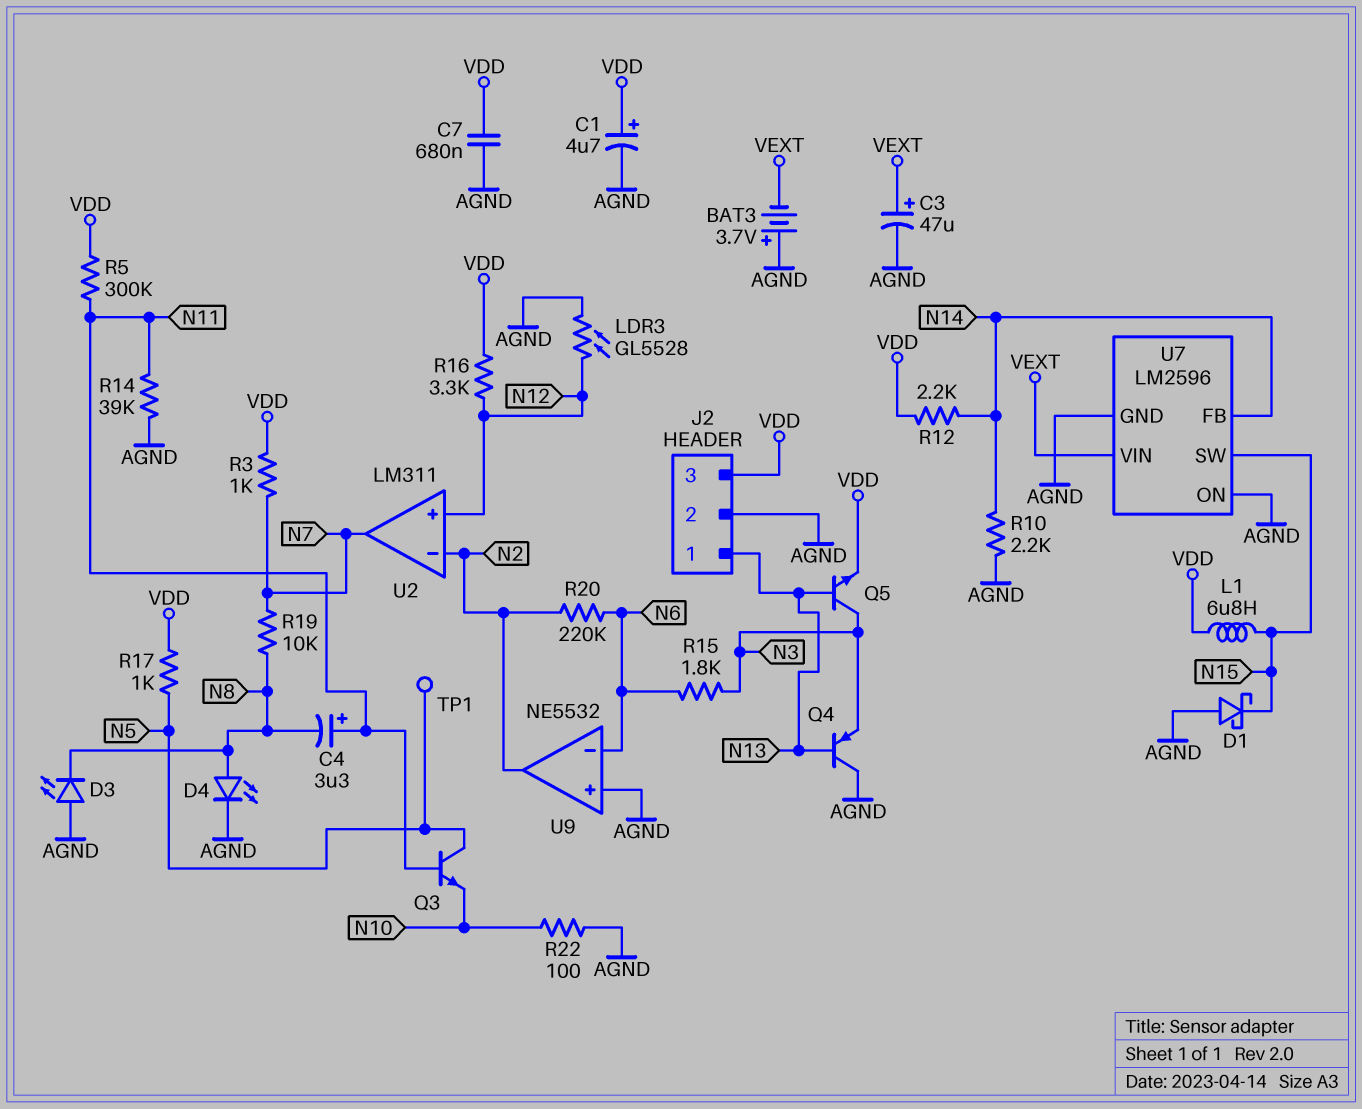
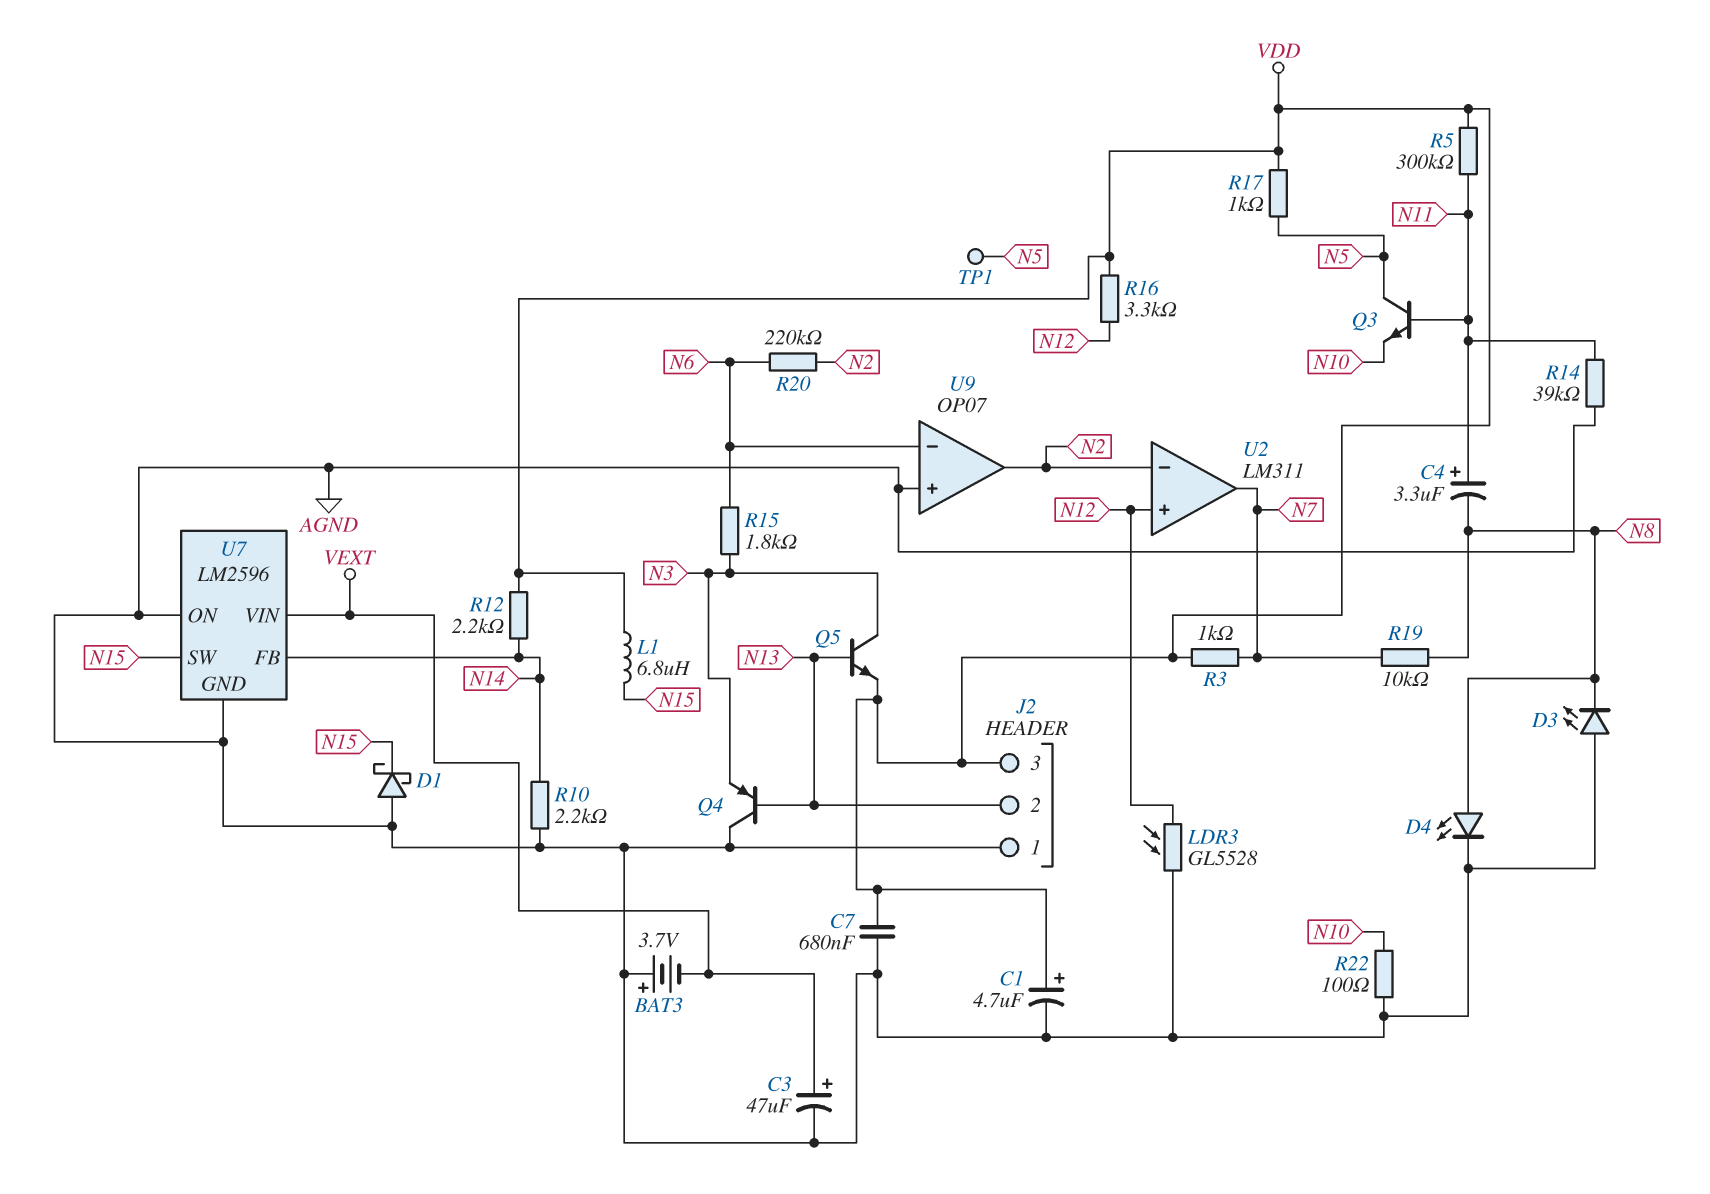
J2 pin 1: N13 -> AGND
J2 pin 2: AGND -> N13
U9: NE5532 -> OP07

